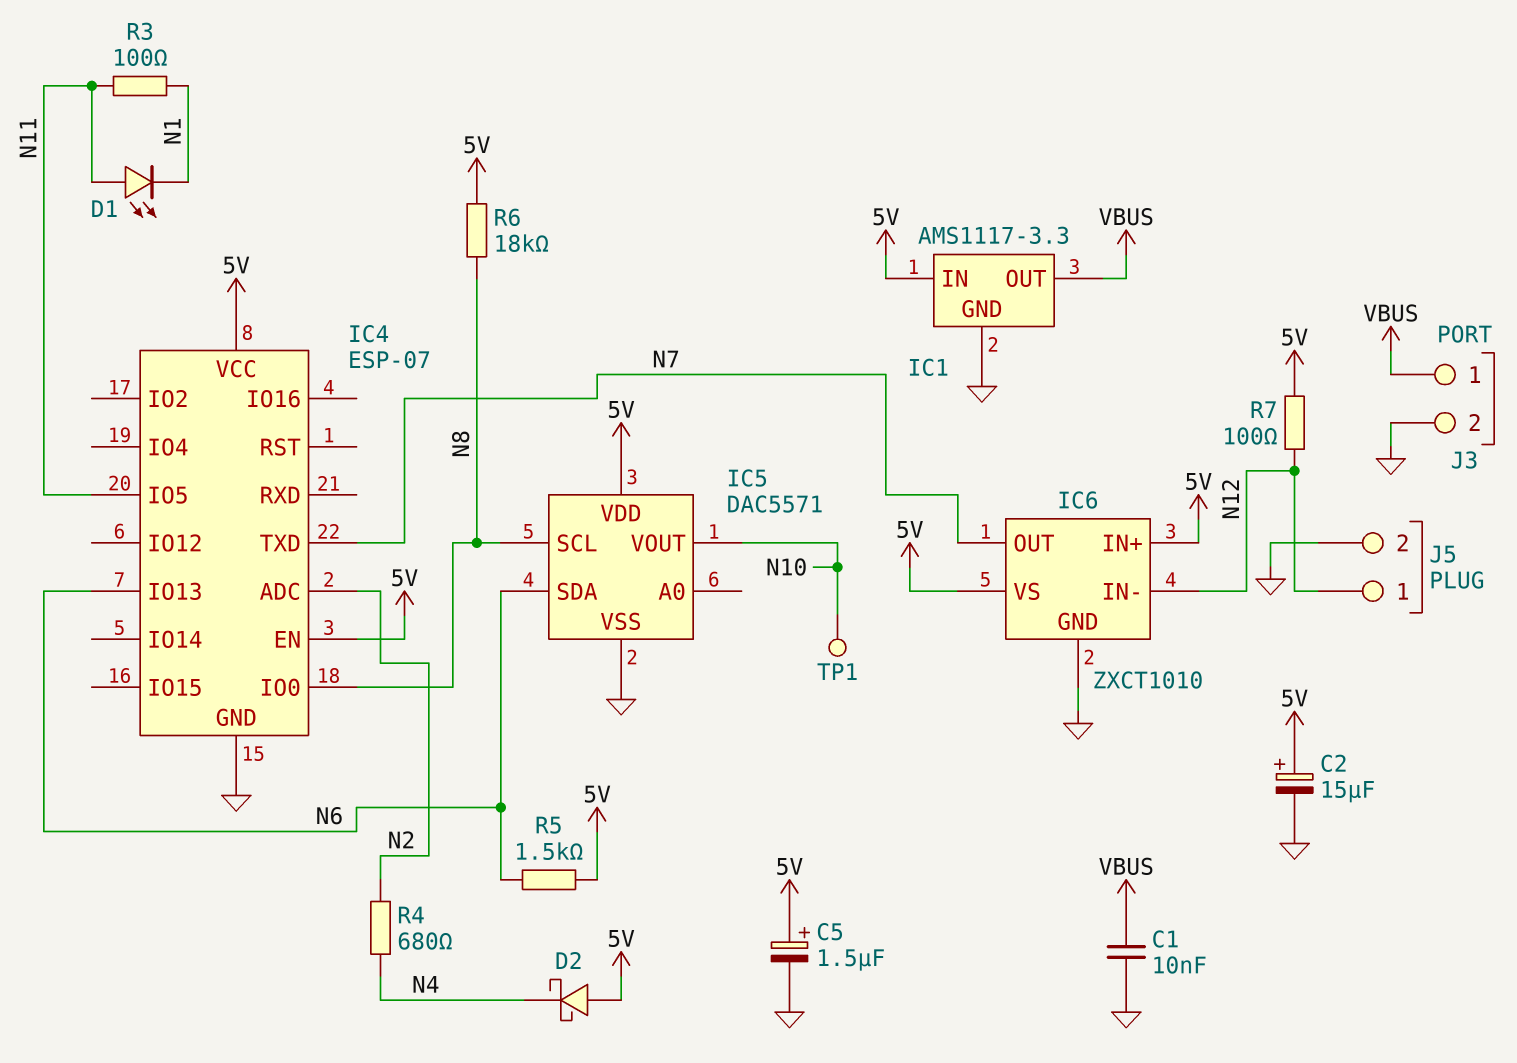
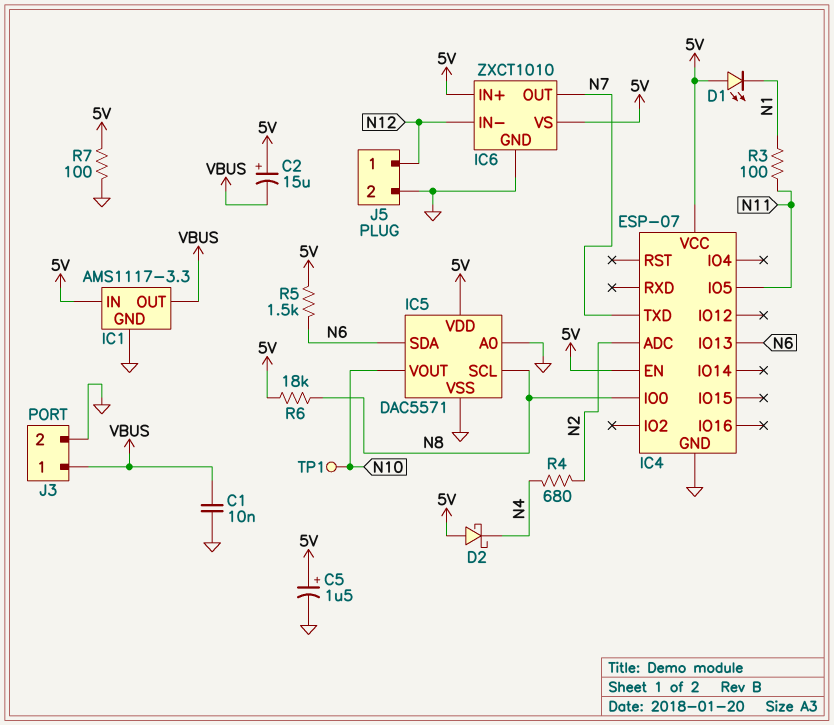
C2: 15uF (plus 5V, minus GND) -> 15uF (plus 5V, minus VBUS)
D1: LED (A N11, K N1) -> LED (A 5V, K N1)
IC5 pin A0: none -> GND
R7: 100 (5V, N12) -> 100 (5V, GND)

